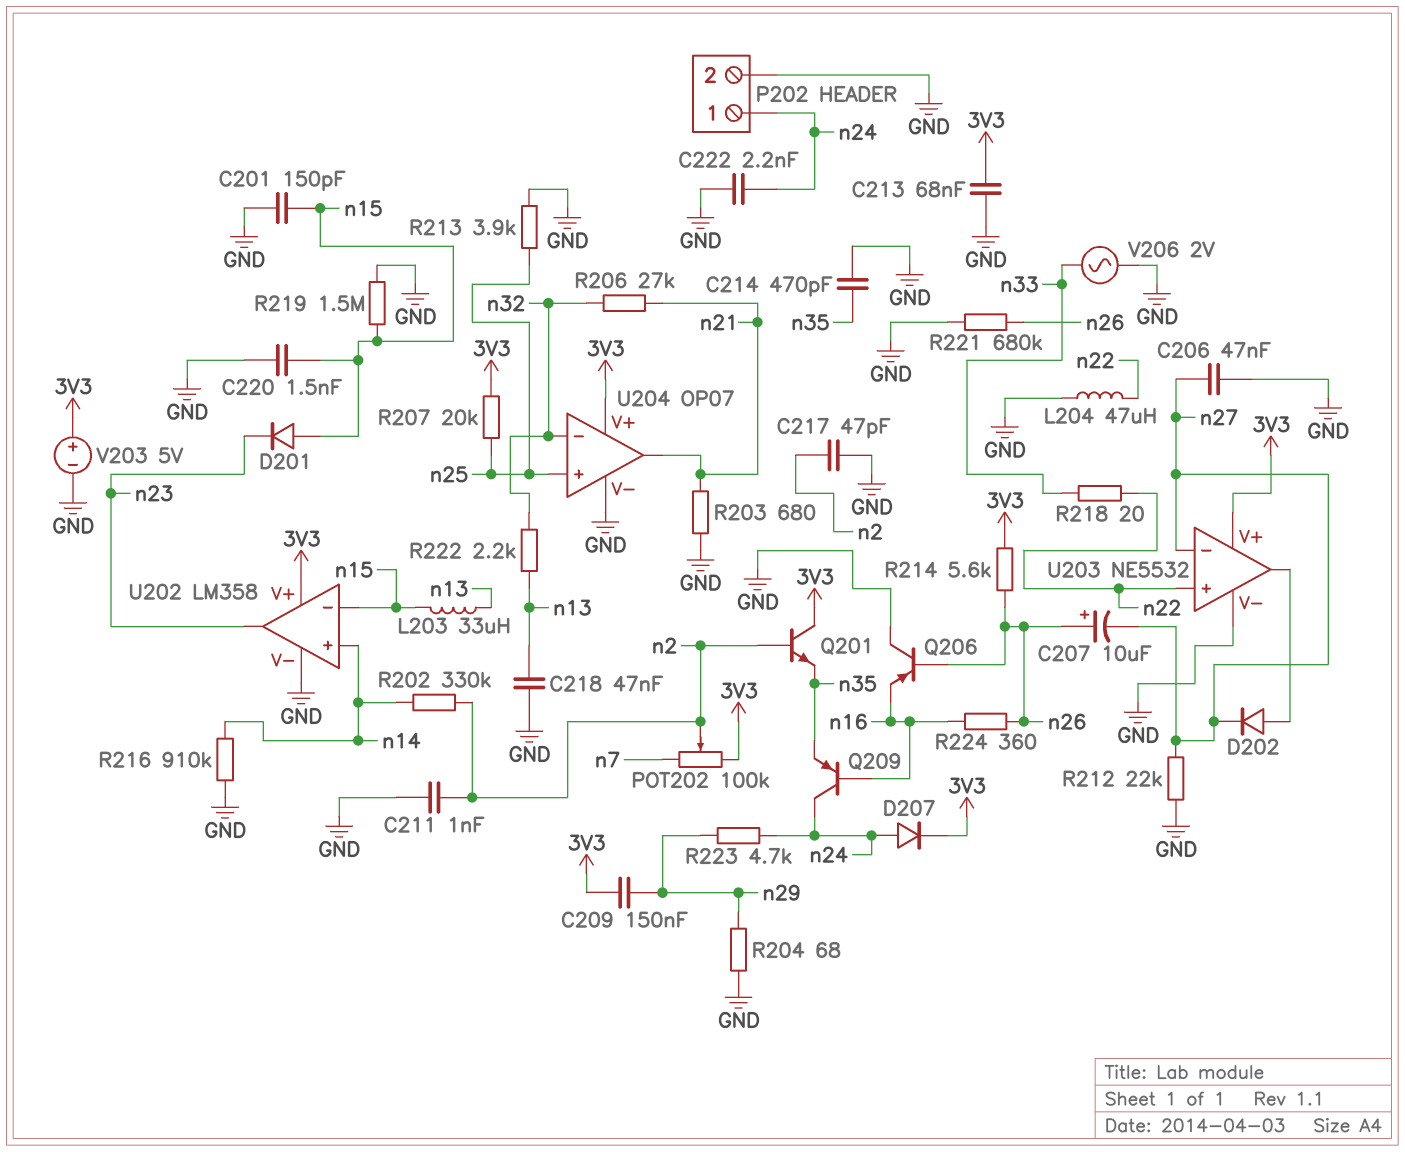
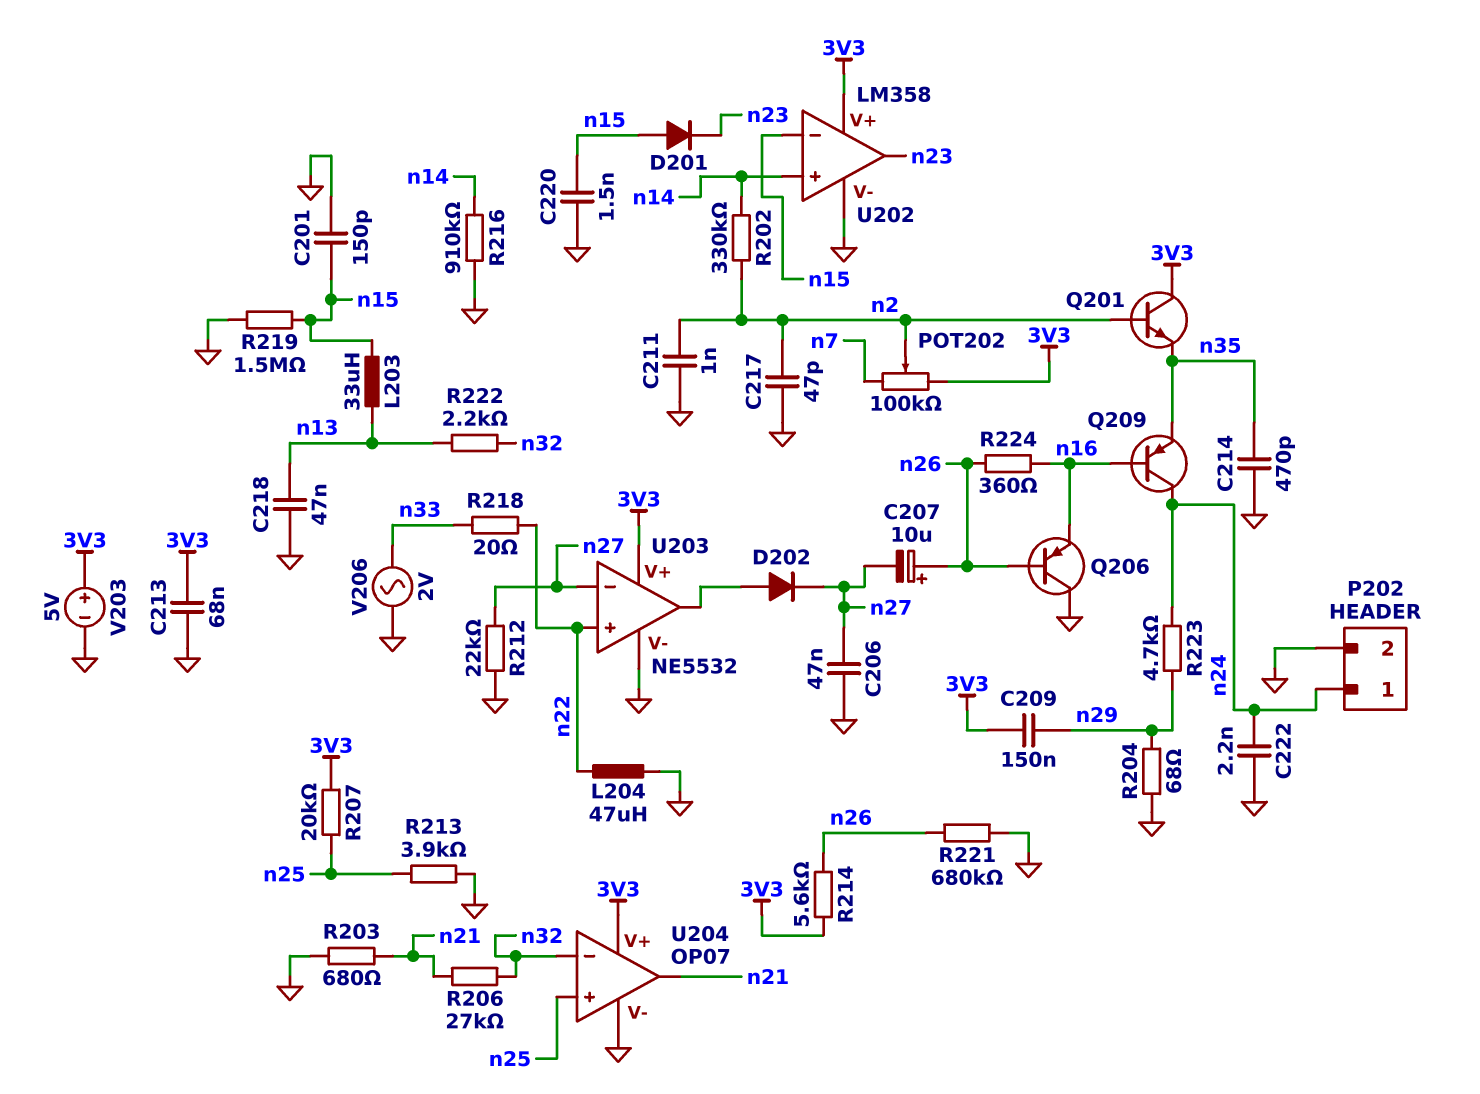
D207: diode (A n24, K 3V3) -> none

